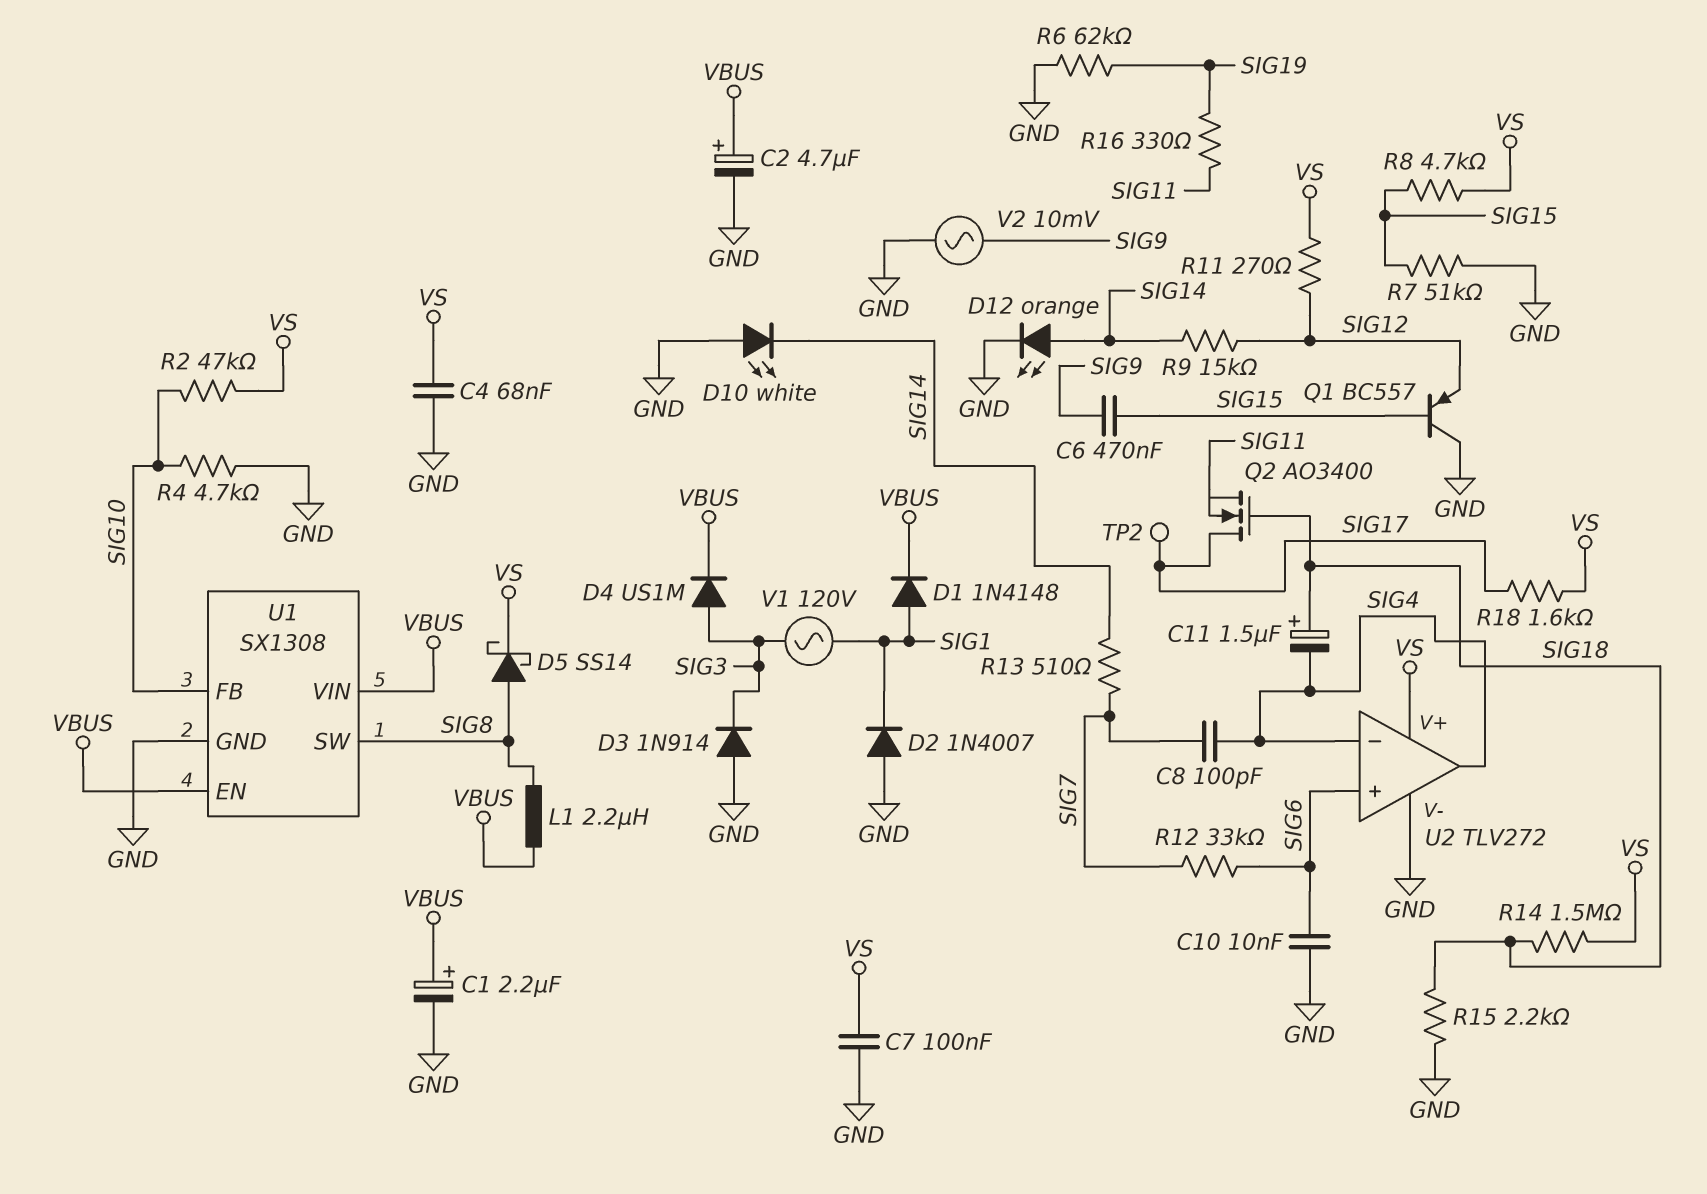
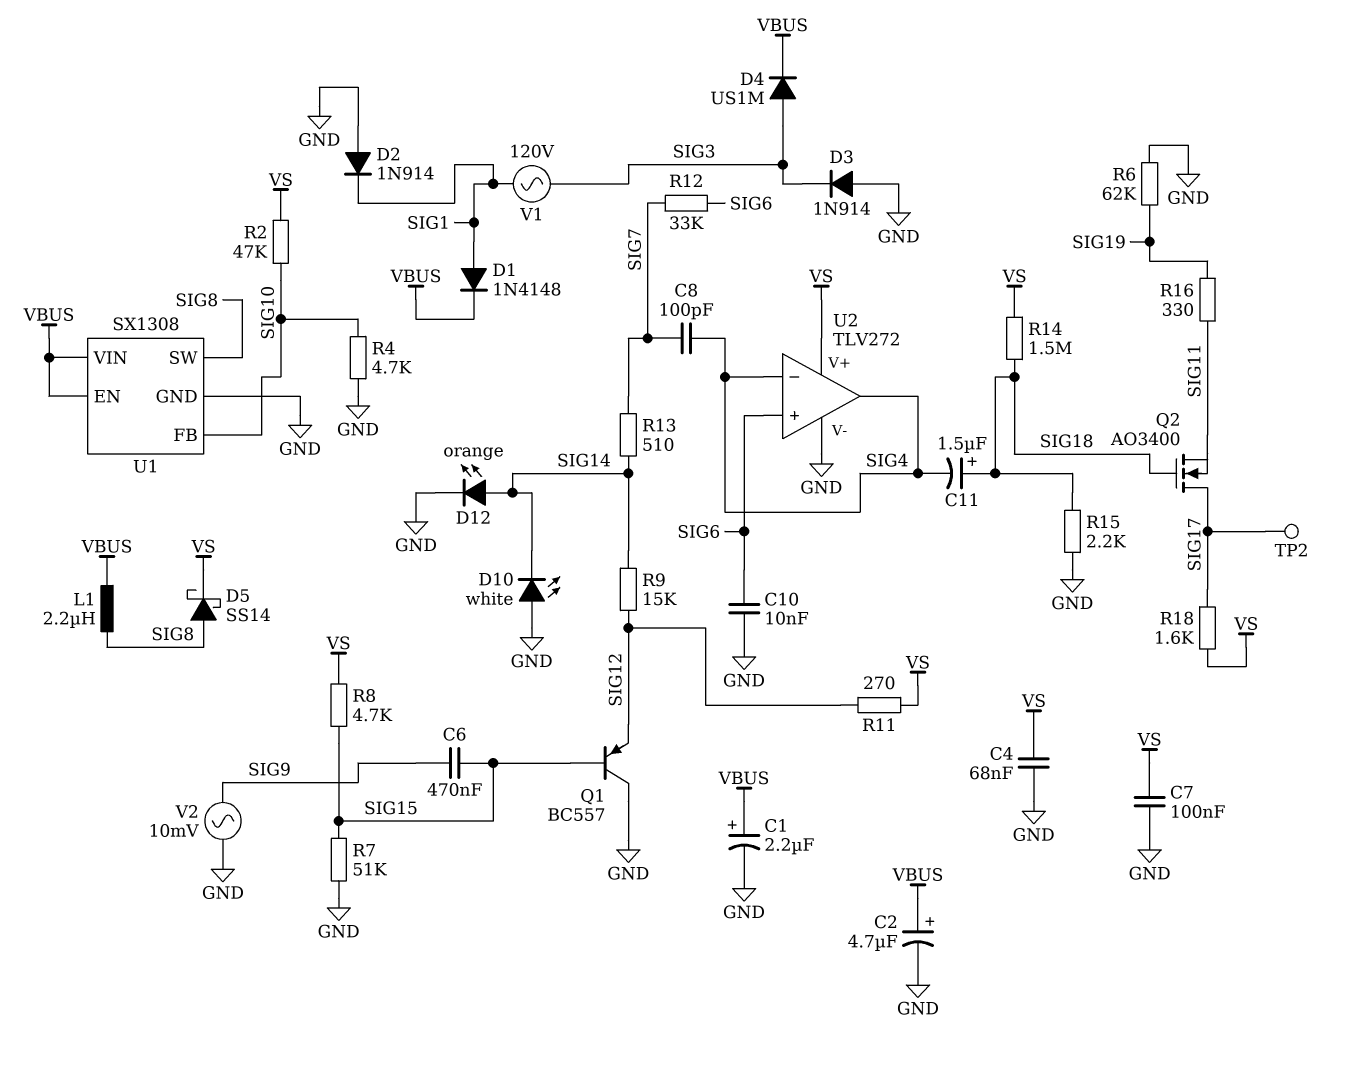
D2: diode 1N4007 (A GND, K SIG1) -> diode 1N914 (A GND, K SIG1)

